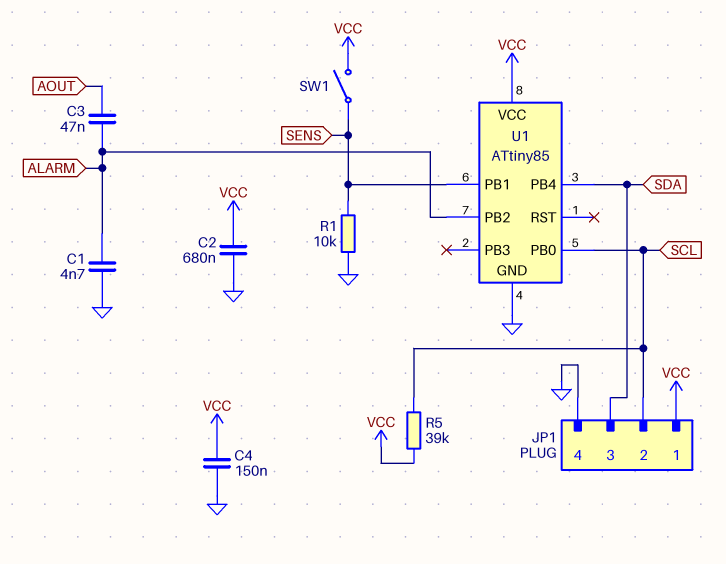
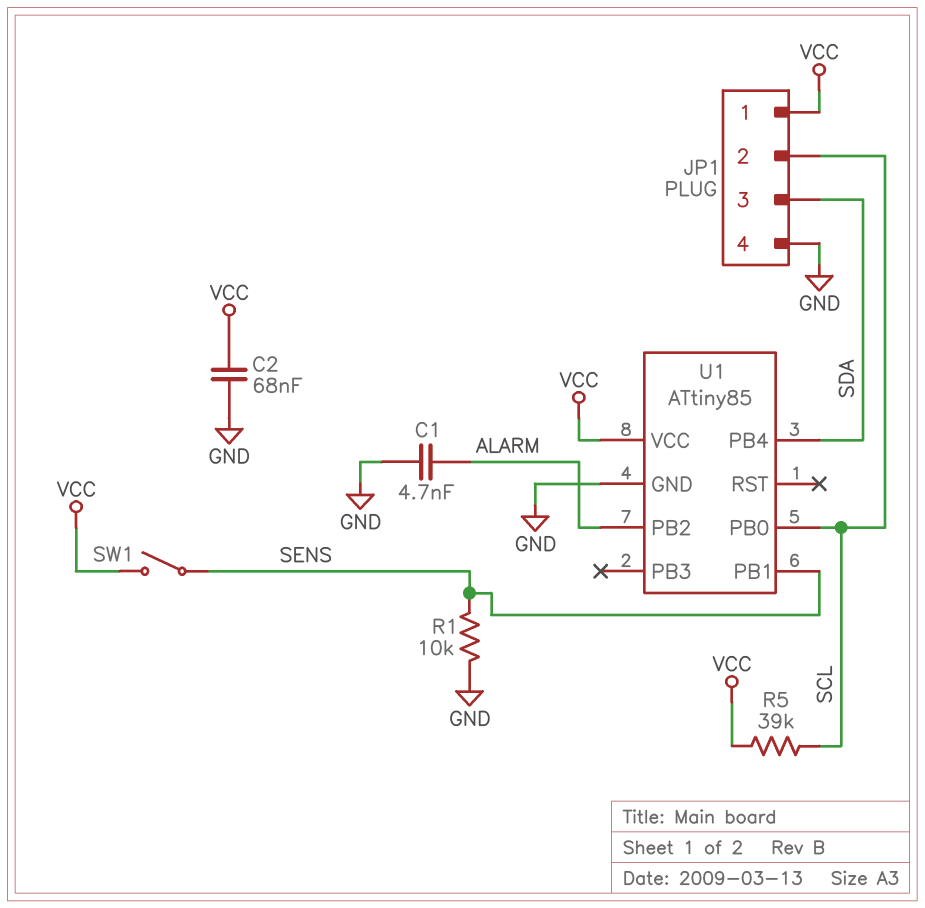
C2: 680nF (GND, VCC) -> 68nF (GND, VCC)
C3: 47nF (ALARM, AOUT) -> none
C4: 150nF (GND, VCC) -> none

